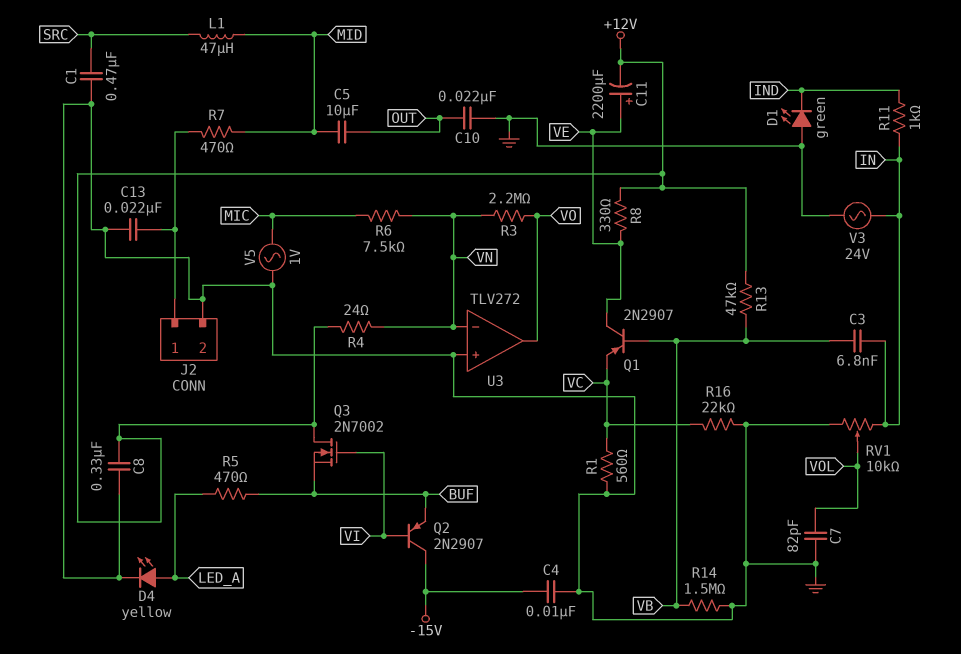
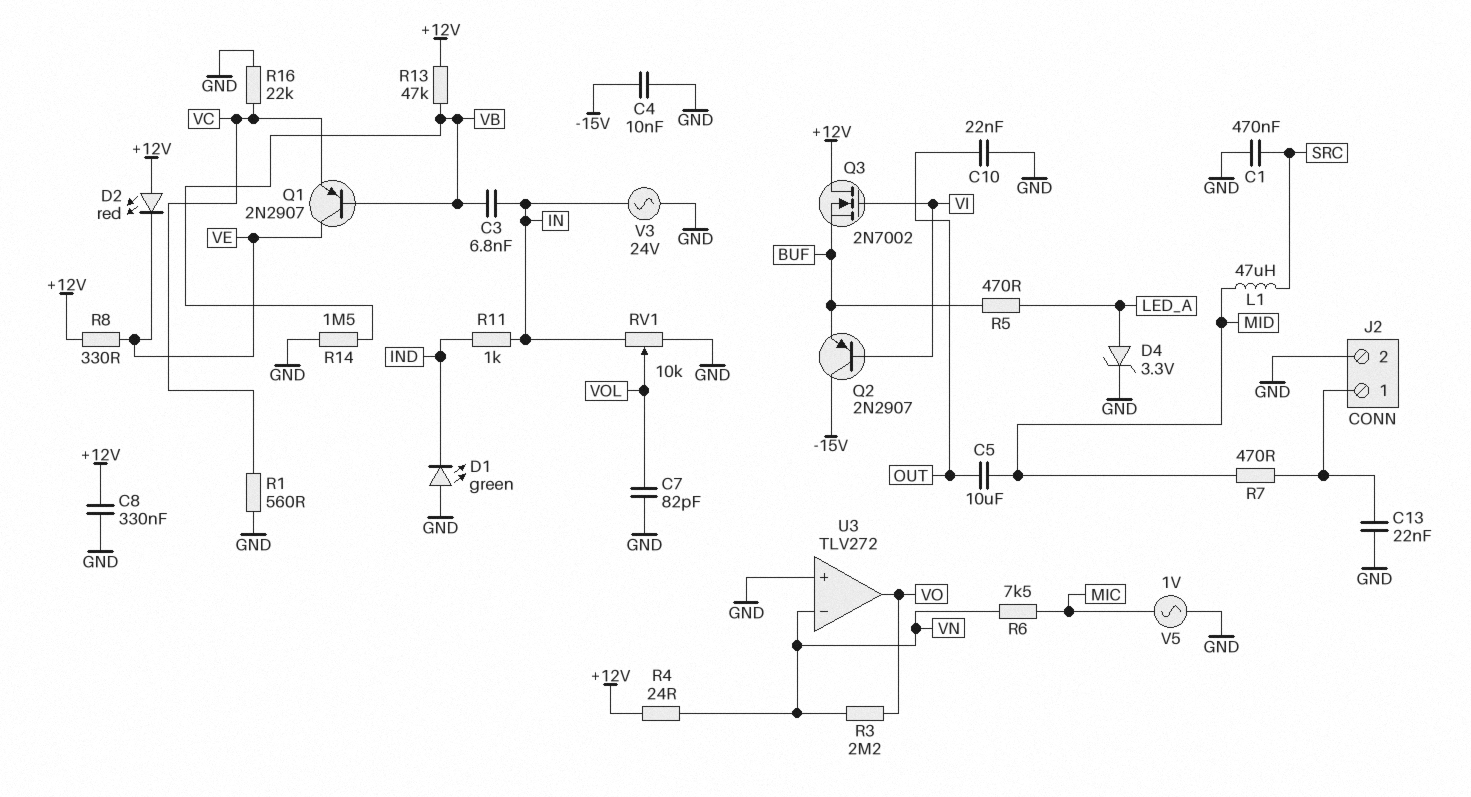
C11: 2200uF (plus VE, minus +12V) -> none
D2: none -> LED red (A +12V, K VE)
D4: LED yellow (A LED_A, K GND) -> zener 3.3V (A LED_A, K GND)

